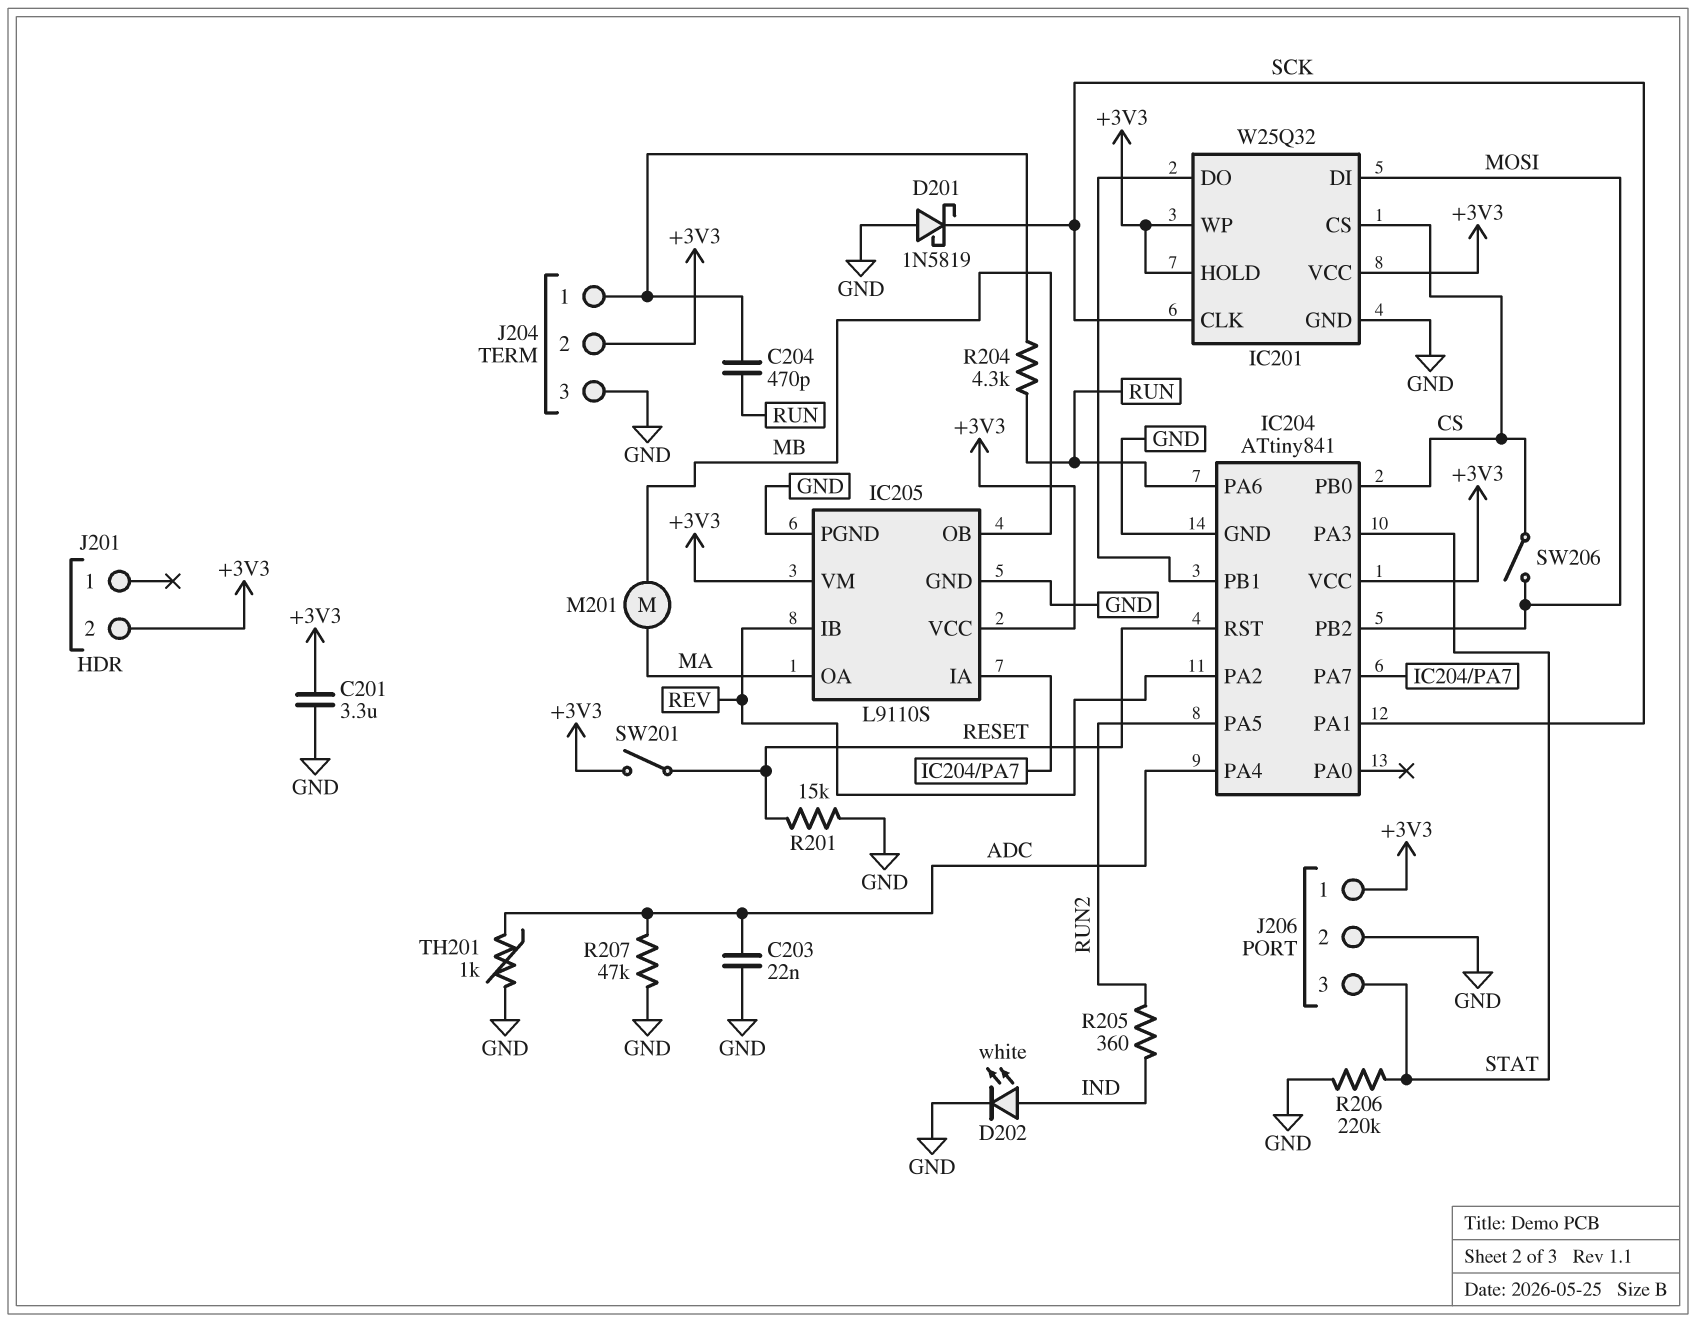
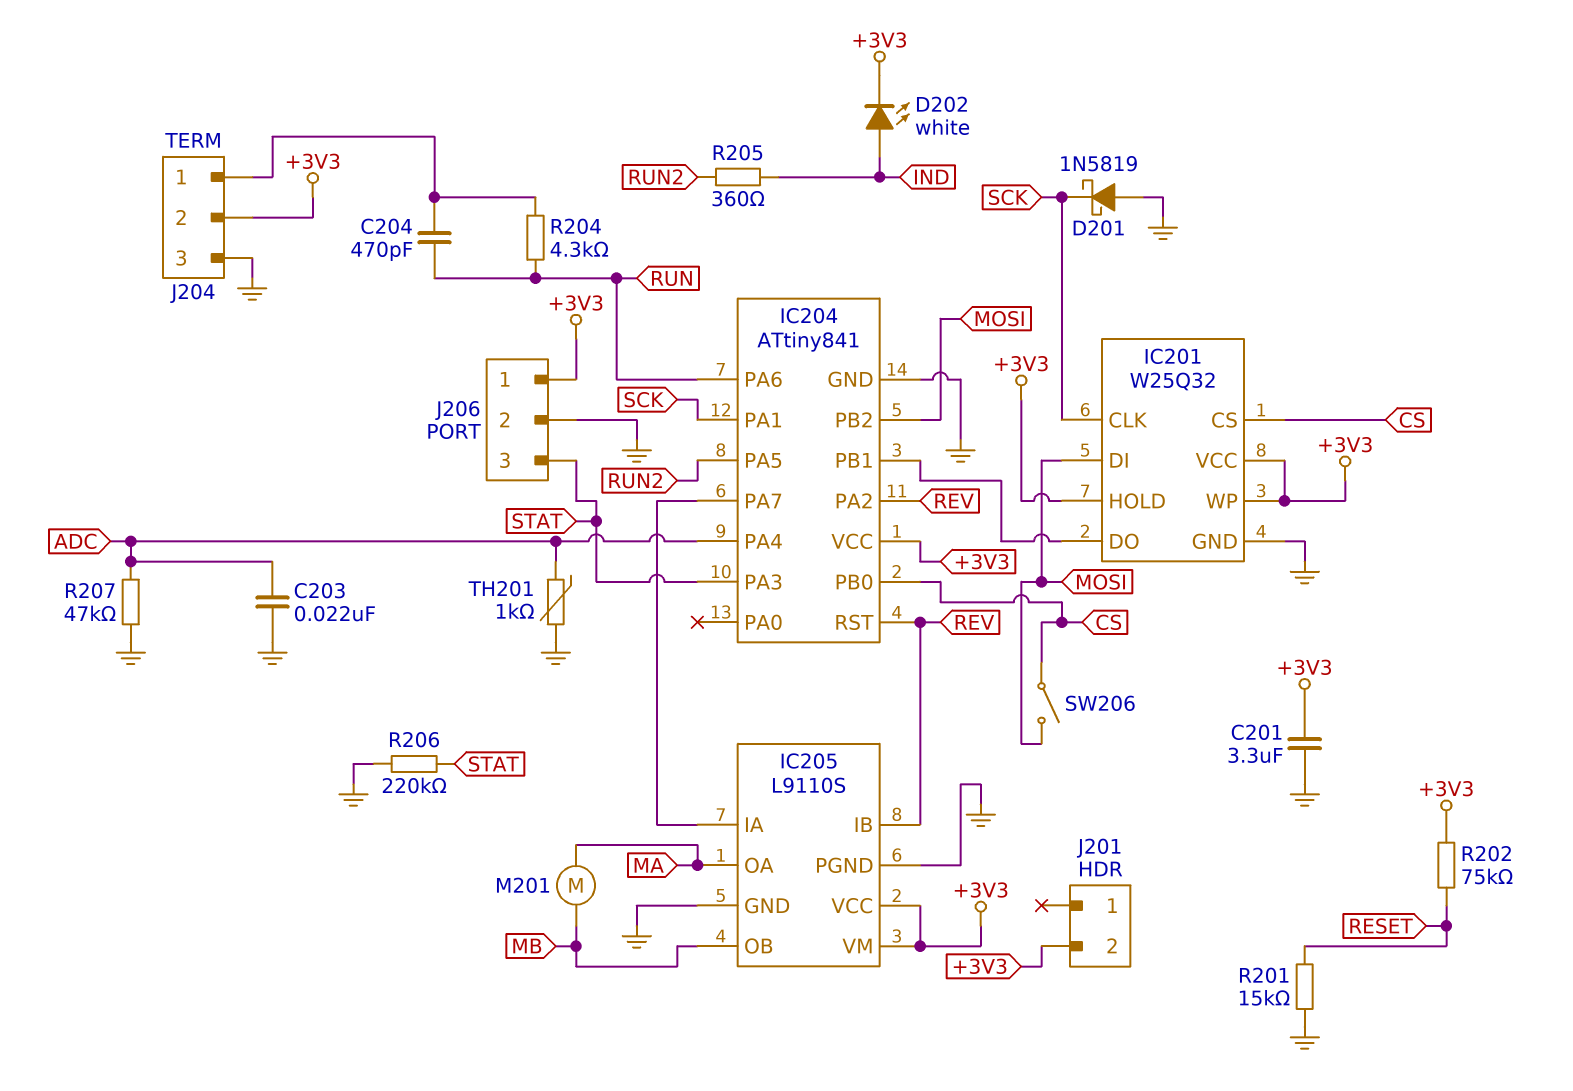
D202: LED white (A IND, K GND) -> LED white (A IND, K +3V3)
IC204 pin RST: RESET -> REV
R202: none -> 75k (+3V3, RESET)
SW201: switch (+3V3, RESET) -> none

